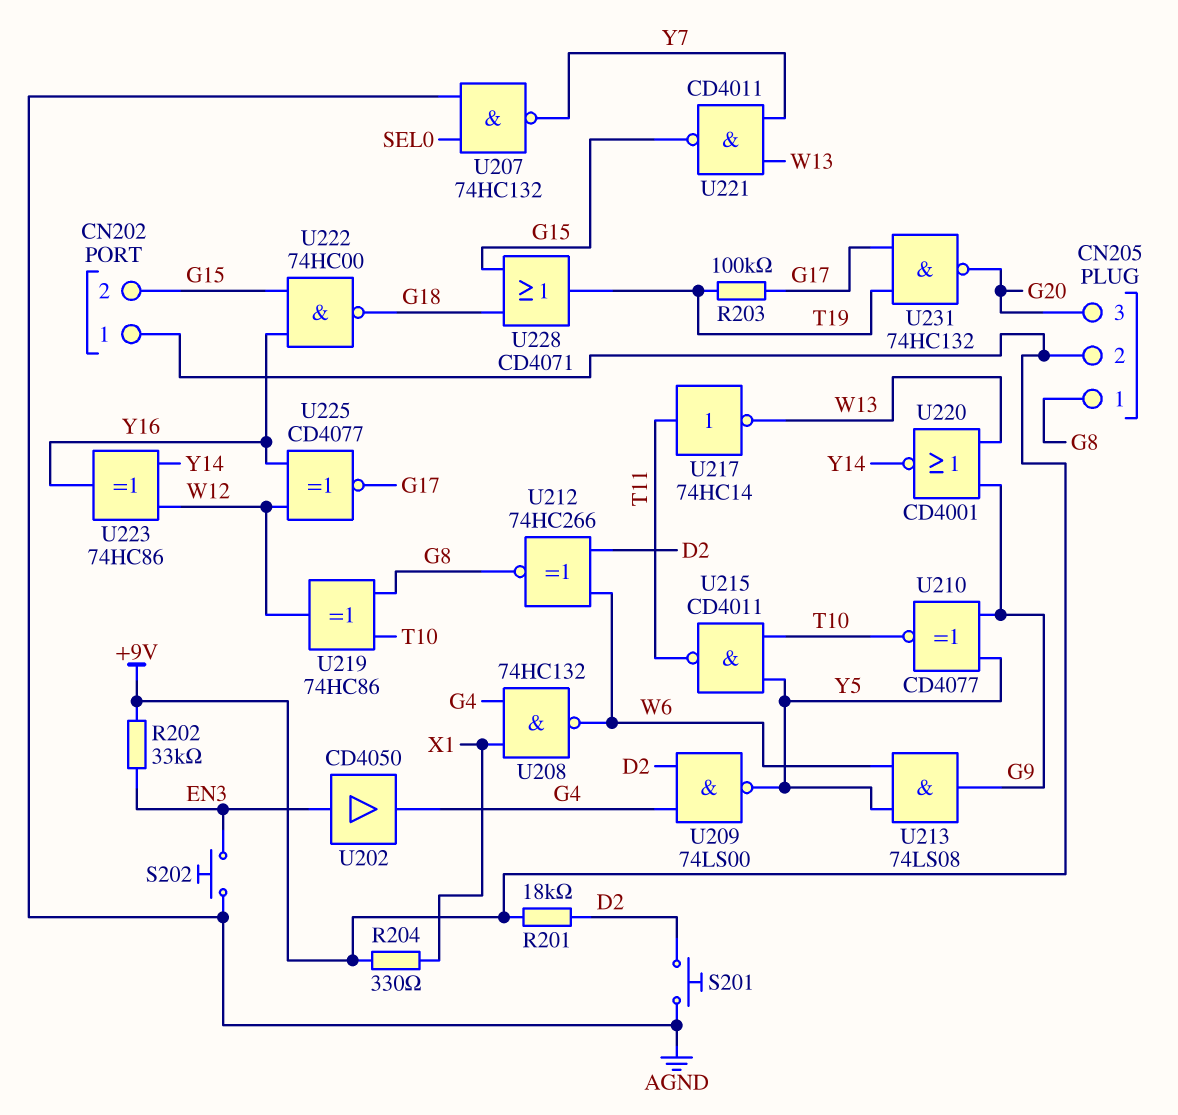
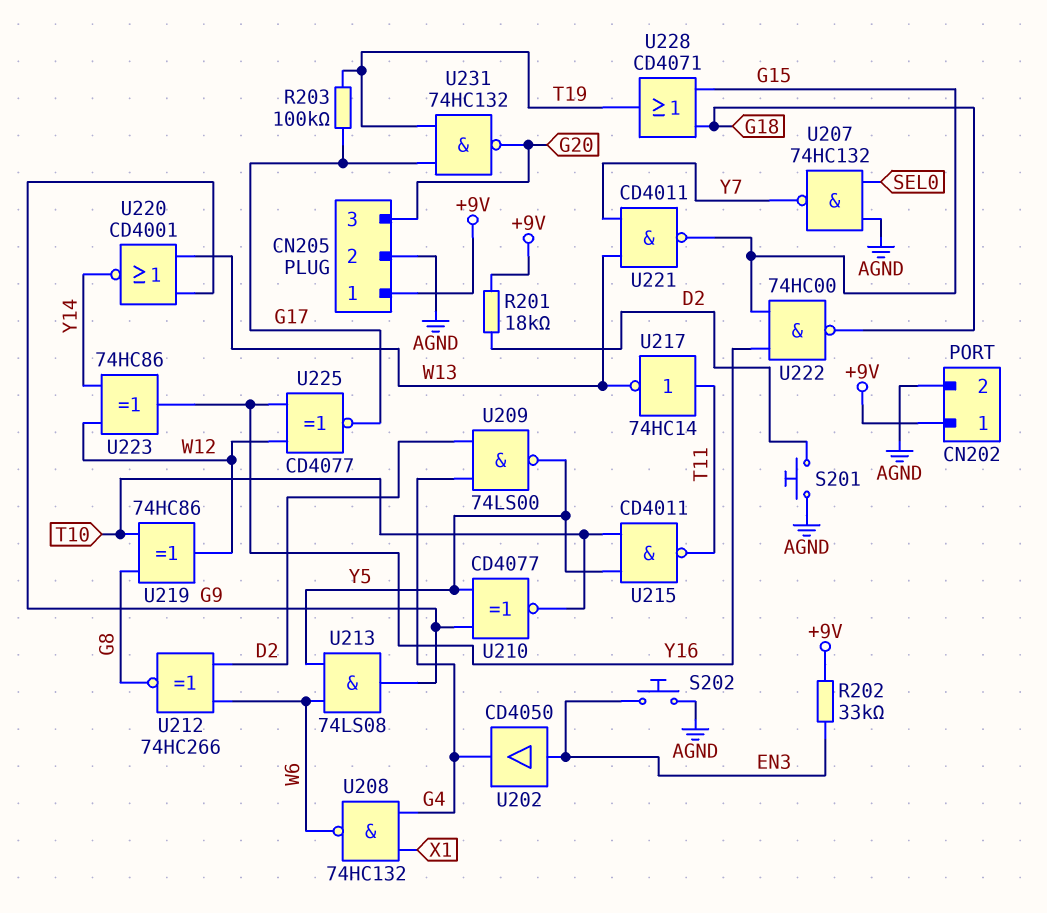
CN202 pin 2: G15 -> AGND
CN205 pin 1: G8 -> +9V
CN205 pin 2: +9V -> AGND
R204: 330 (+9V, X1) -> none

